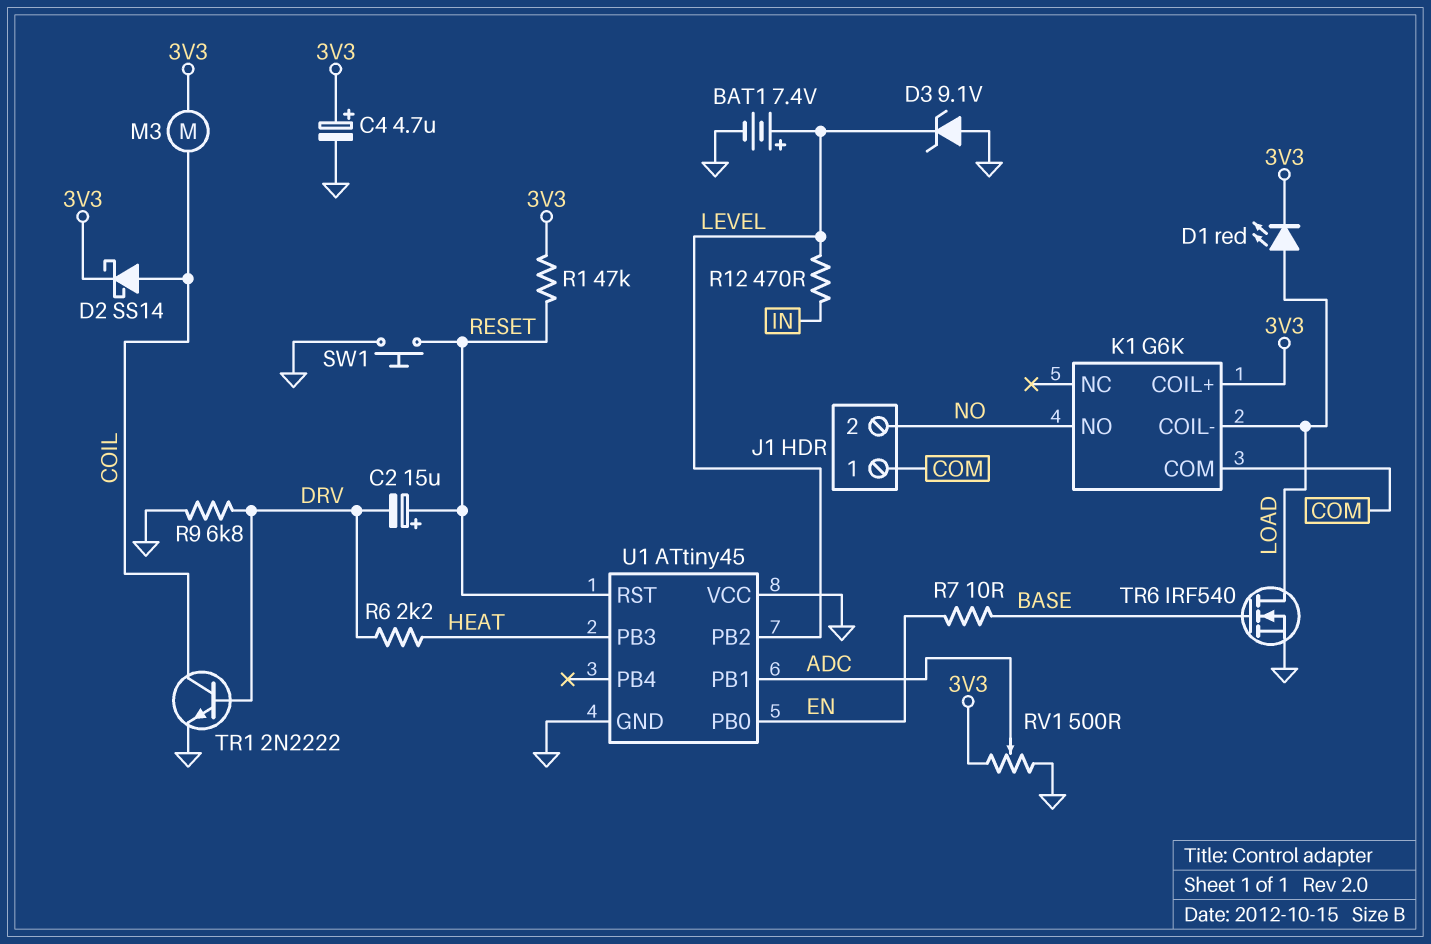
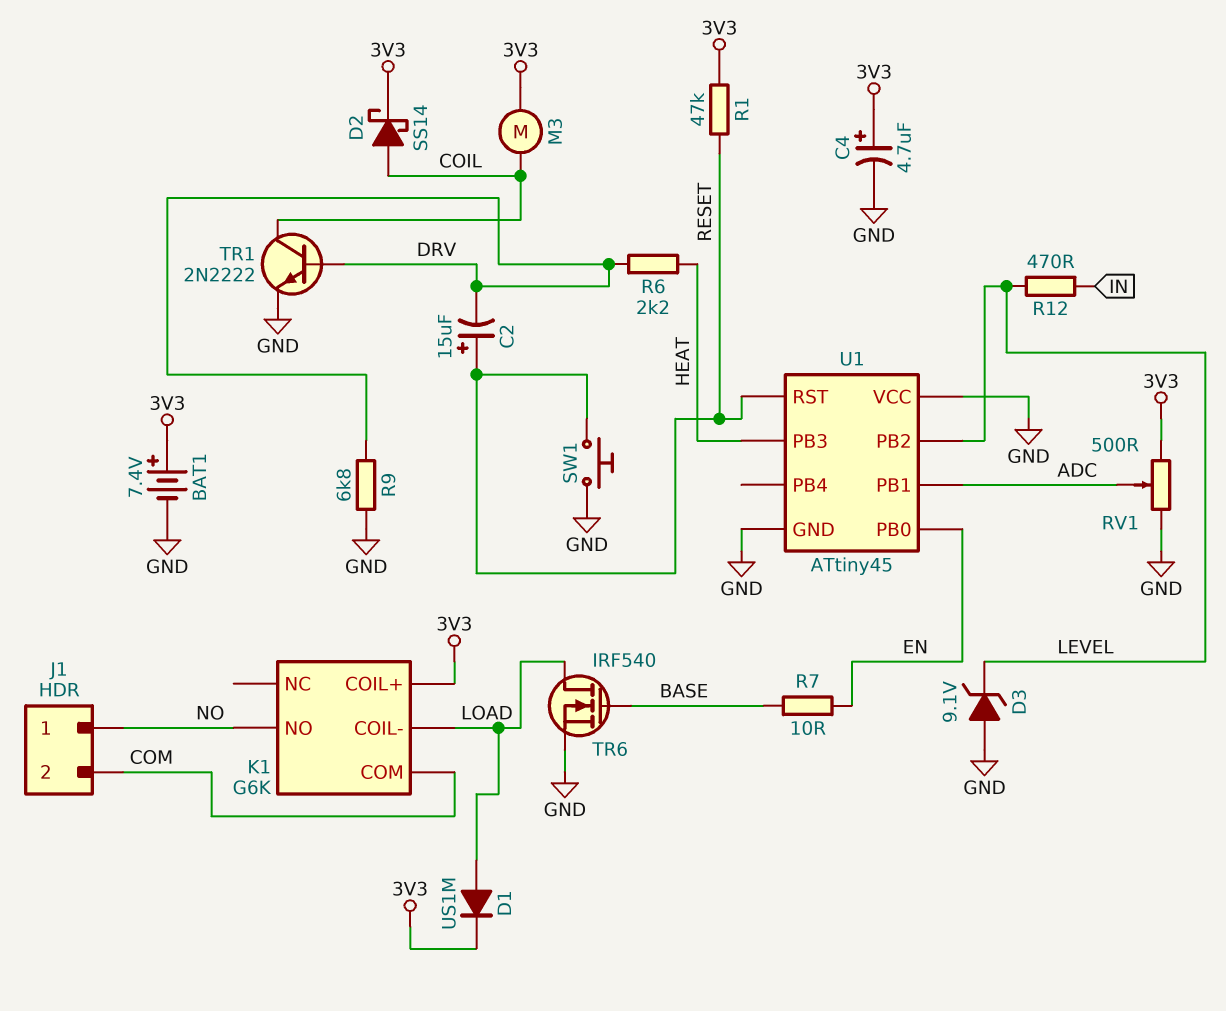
BAT1: 7.4V (plus LEVEL, minus GND) -> 7.4V (plus 3V3, minus GND)
D1: LED red (A LOAD, K 3V3) -> diode US1M (A LOAD, K 3V3)
J1 pin 1: COM -> NO
J1 pin 2: NO -> COM

